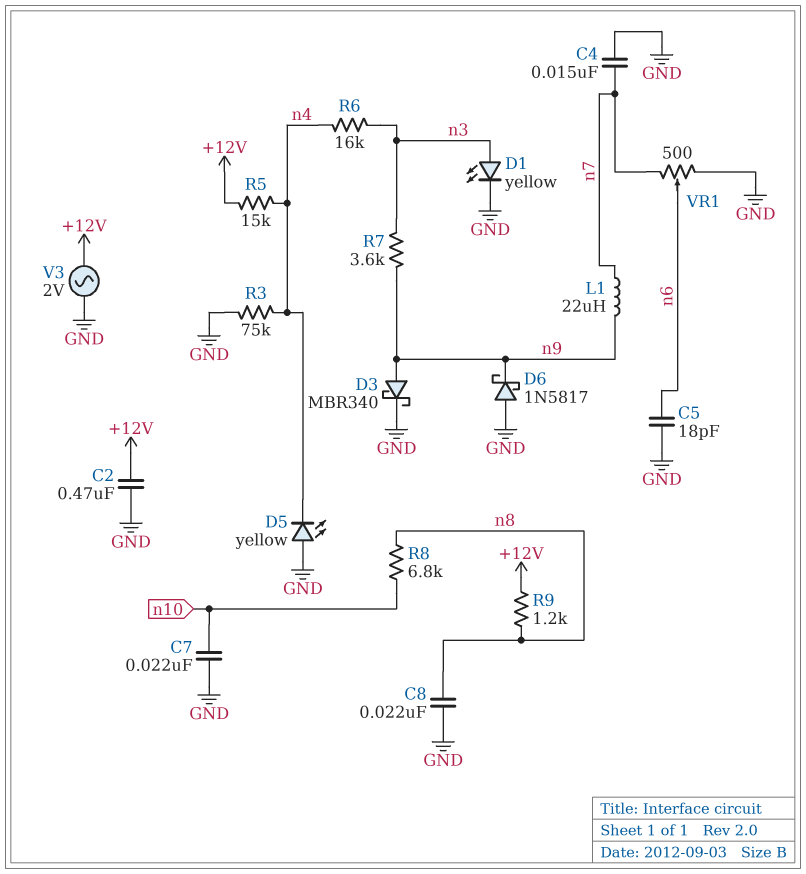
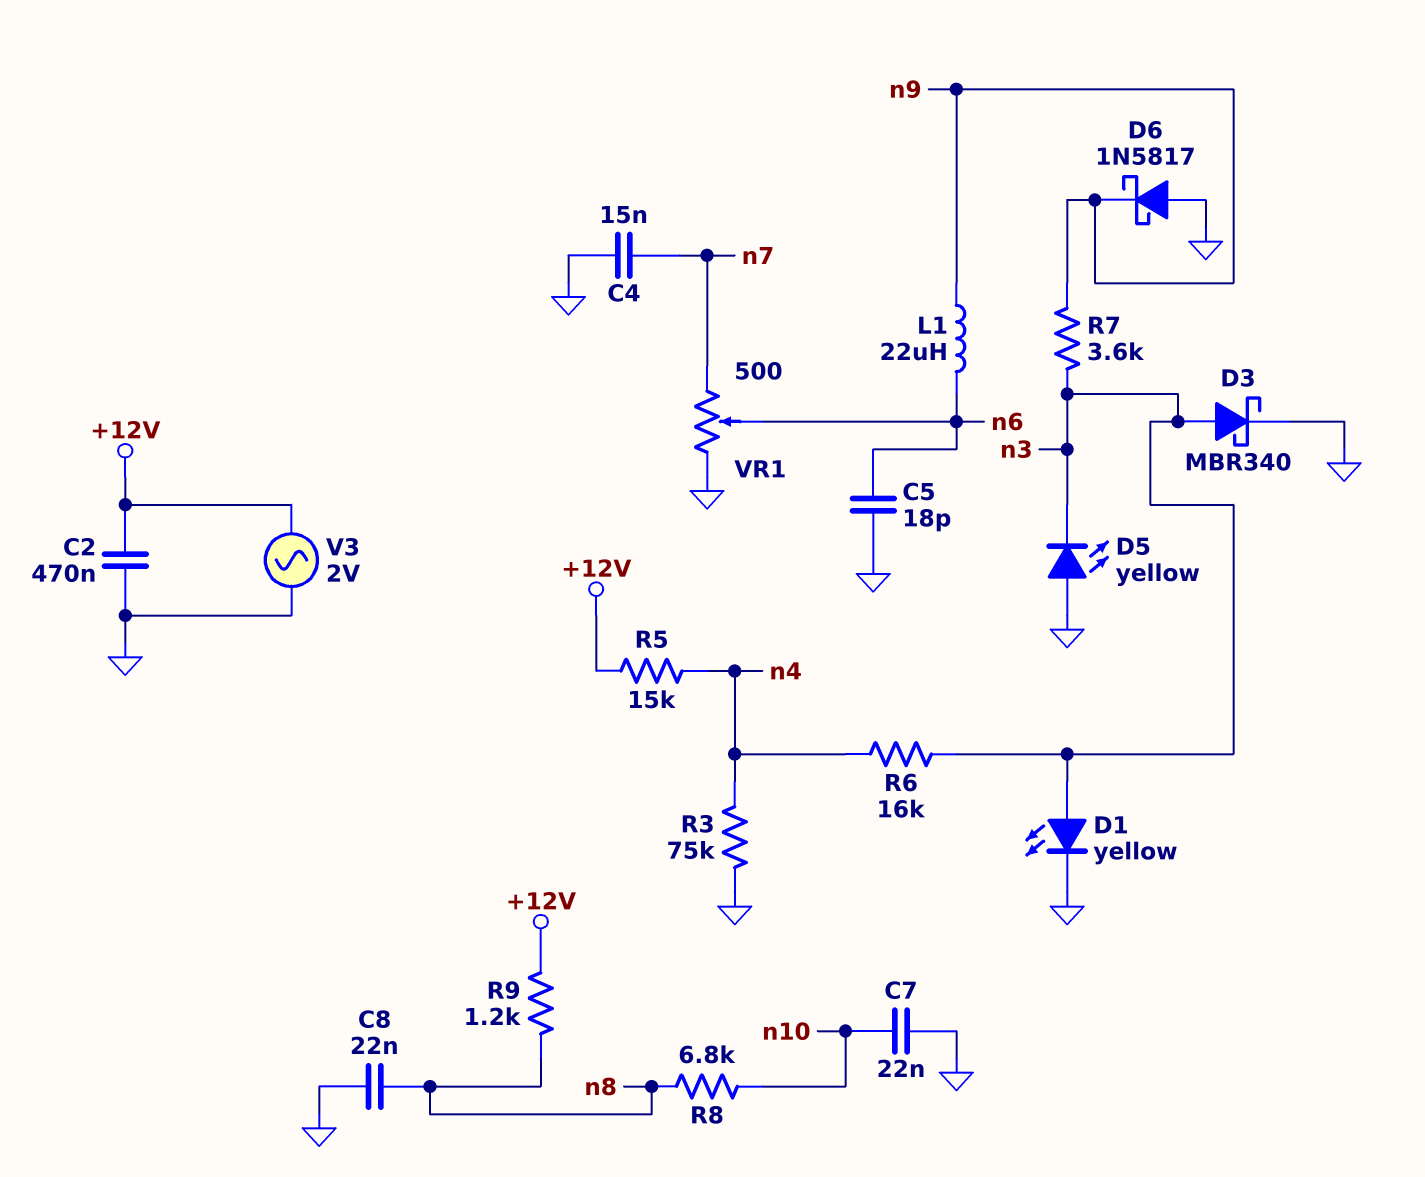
D3: schottky MBR340 (A n9, K GND) -> schottky MBR340 (A n3, K GND)
D5: LED yellow (A GND, K n4) -> LED yellow (A GND, K n3)
L1: 22uH (n7, n9) -> 22uH (n6, n9)

